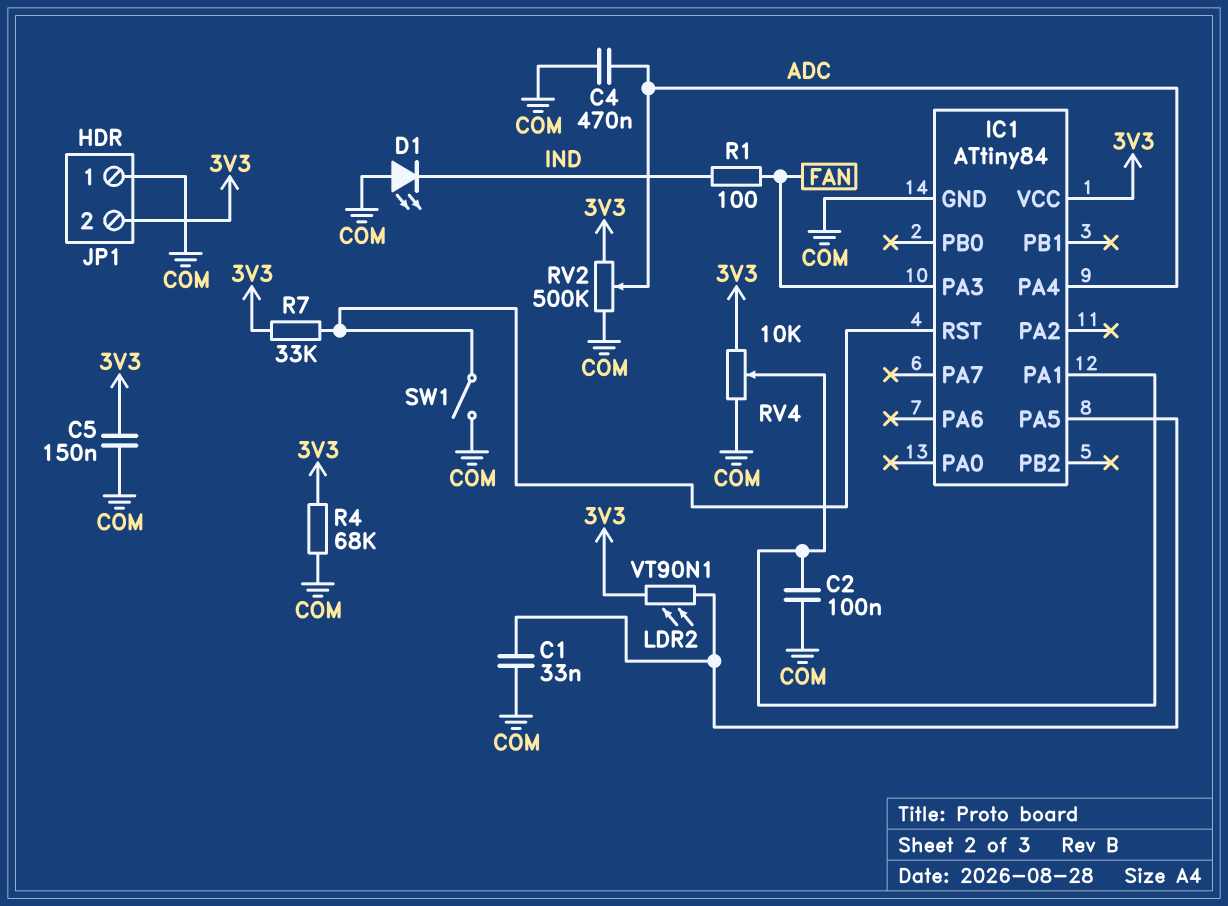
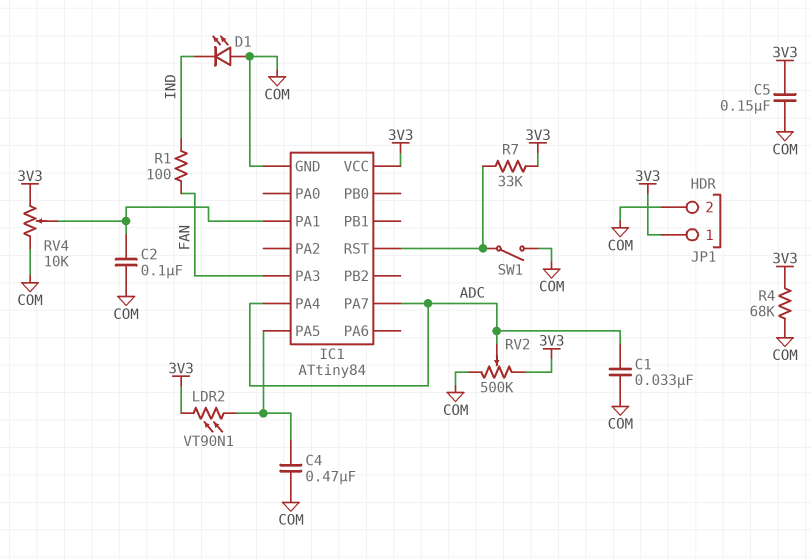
C1: 33nF (COM, IC1/PA5) -> 33nF (ADC, COM)
C4: 470nF (ADC, COM) -> 470nF (COM, IC1/PA5)
IC1 pin PA7: none -> ADC
JP1 pin 1: COM -> 3V3
JP1 pin 2: 3V3 -> COM

